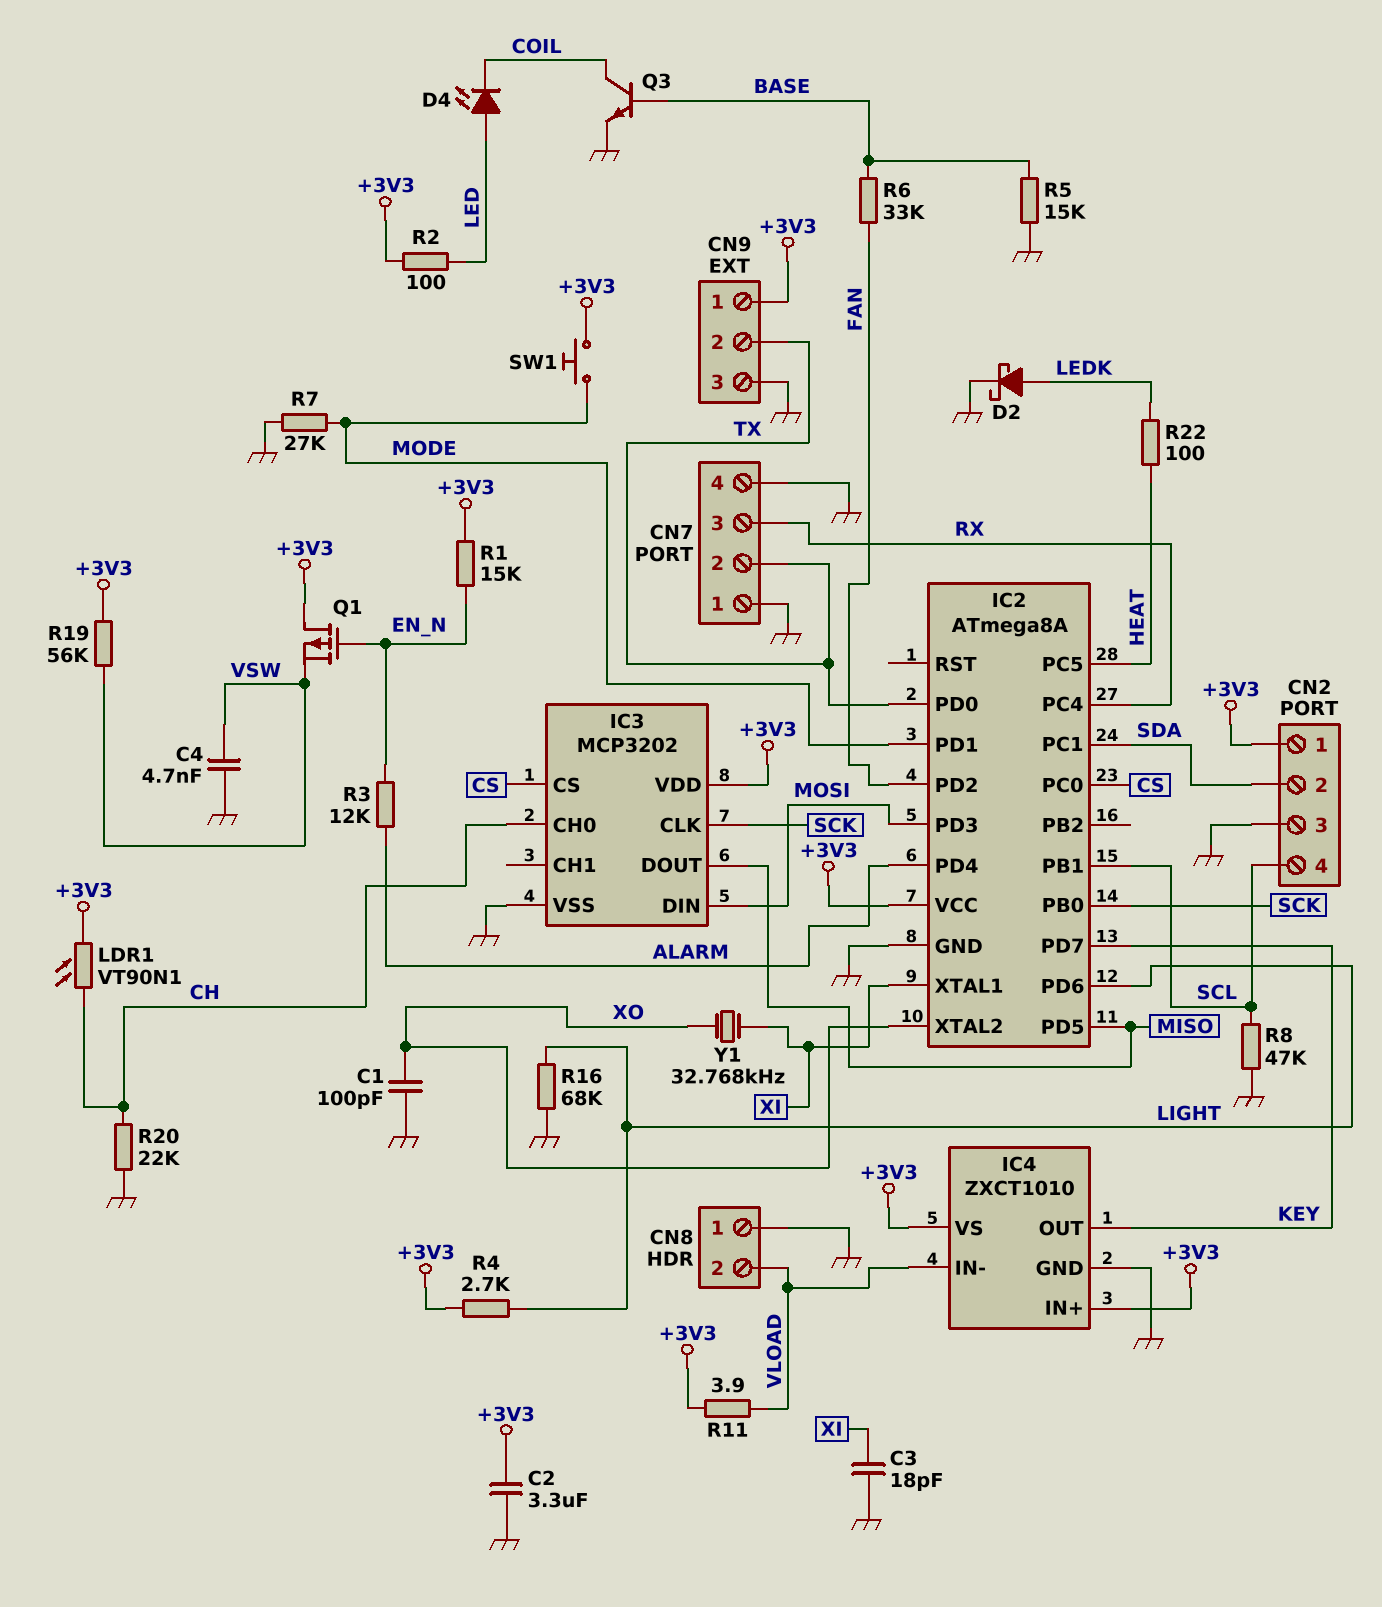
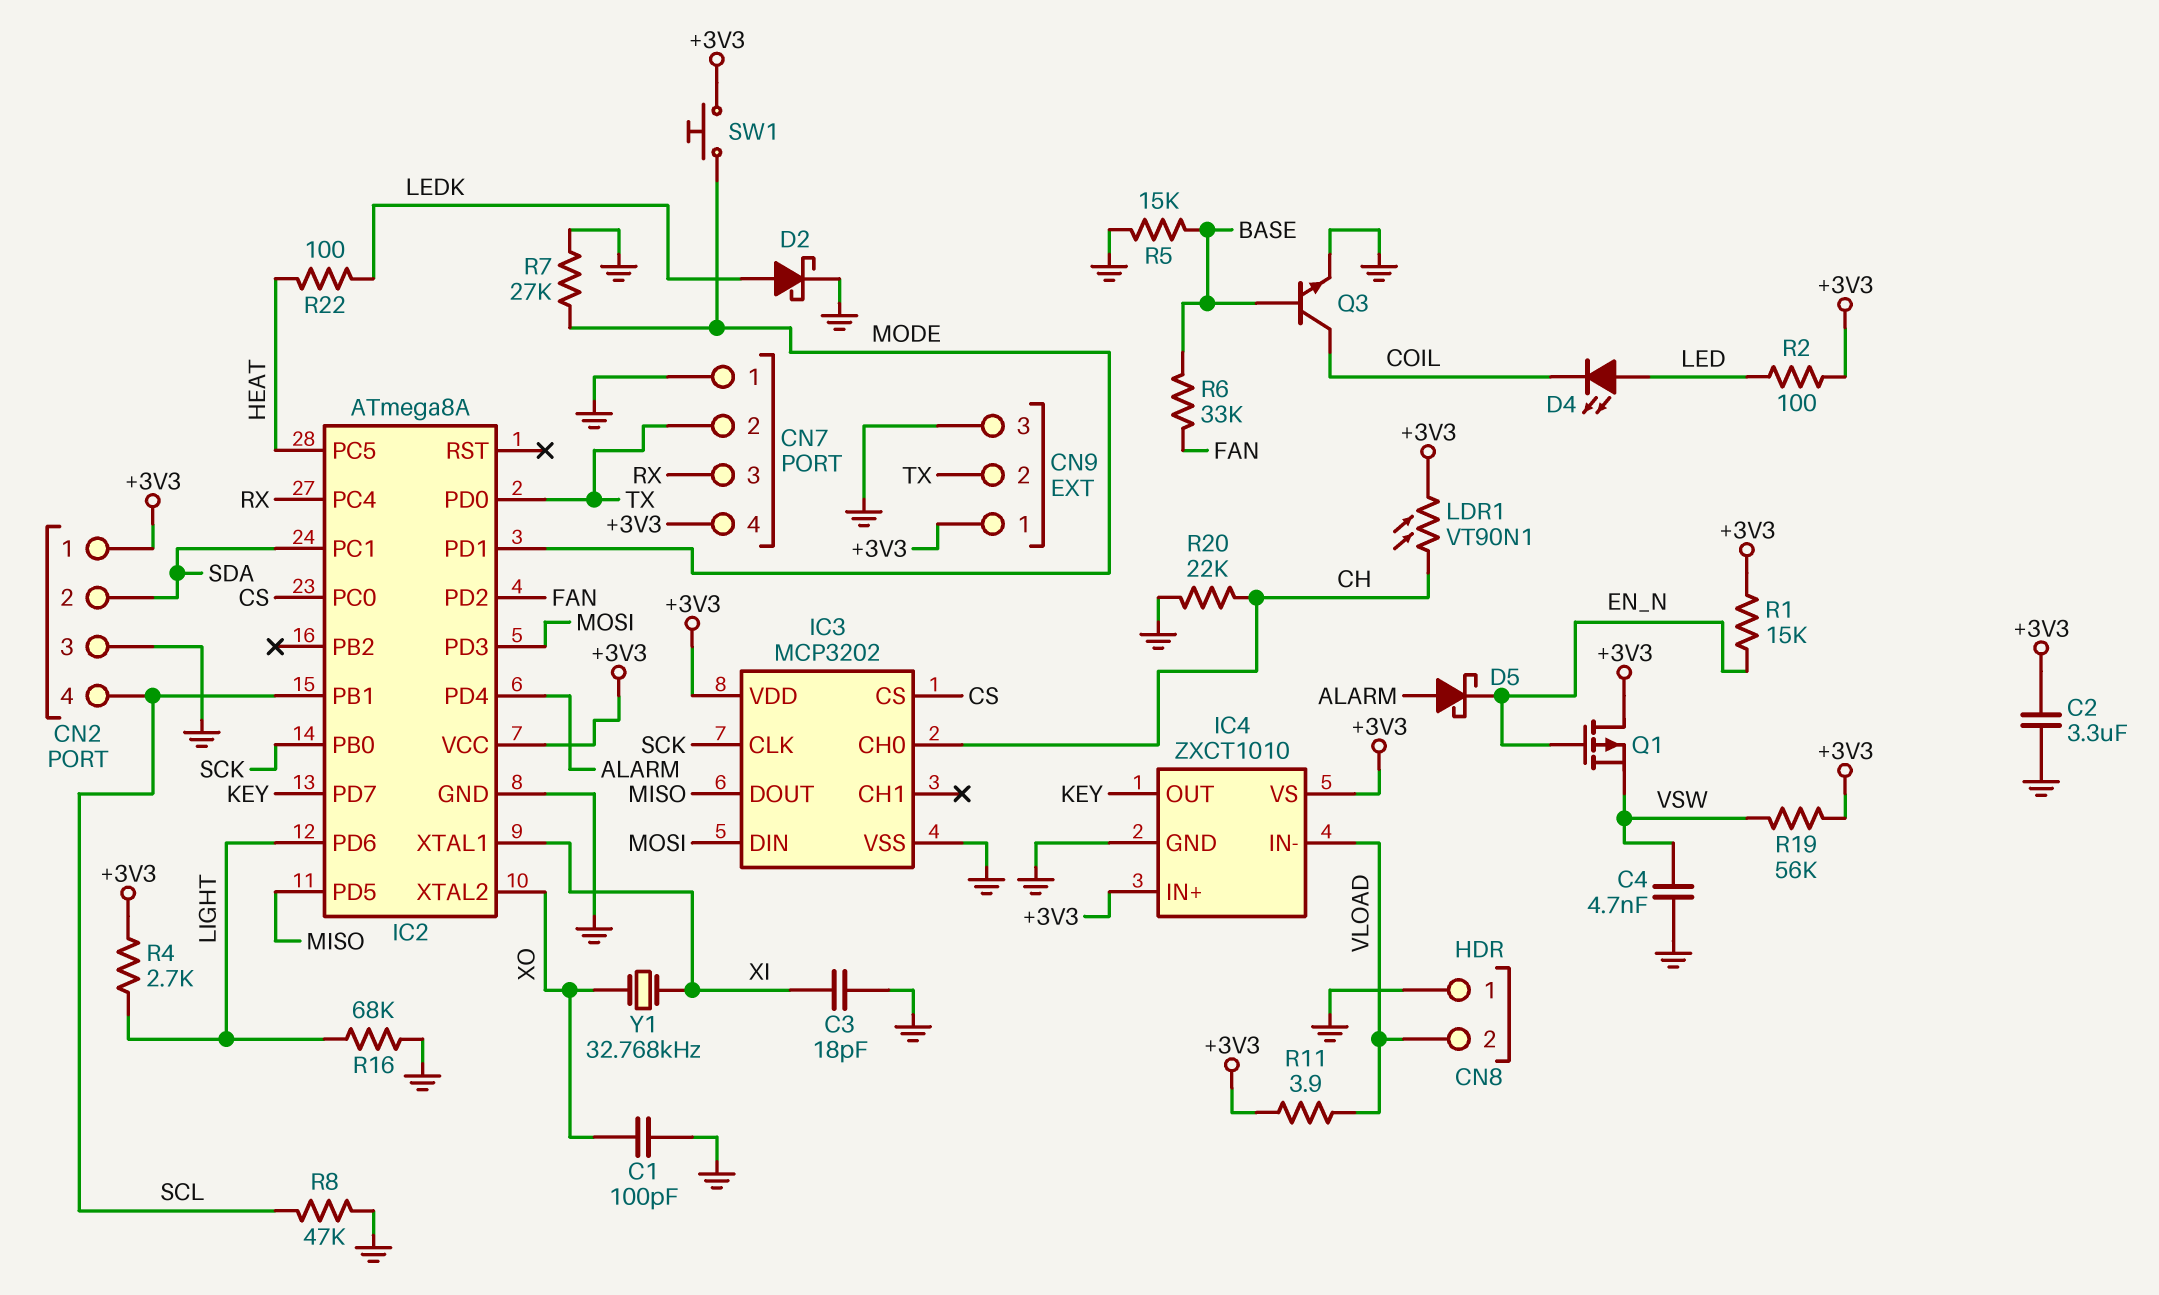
CN7 pin 4: GND -> +3V3
D5: none -> schottky (A ALARM, K EN_N)
R3: 12k (ALARM, EN_N) -> none

